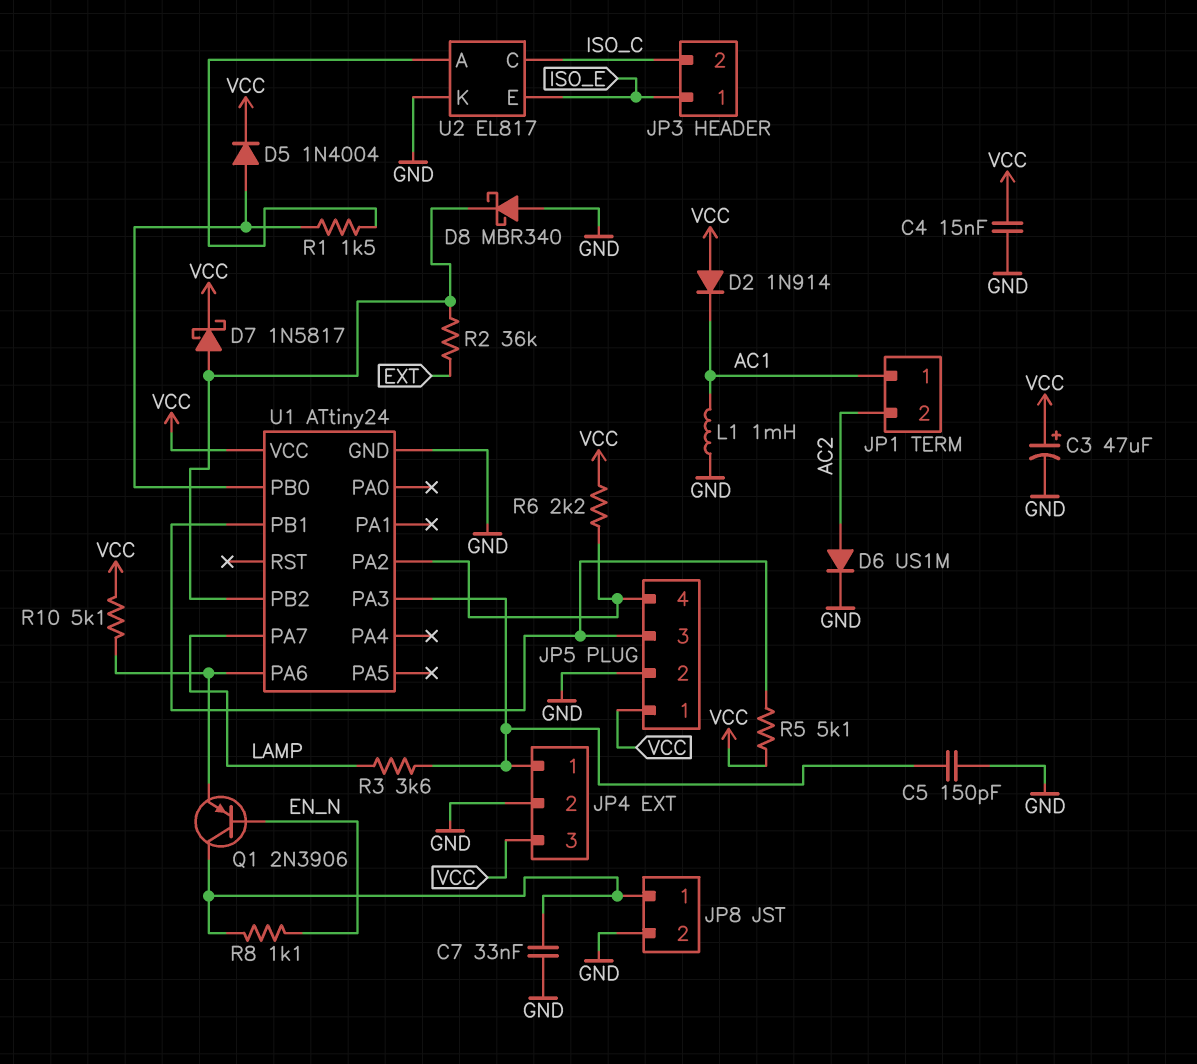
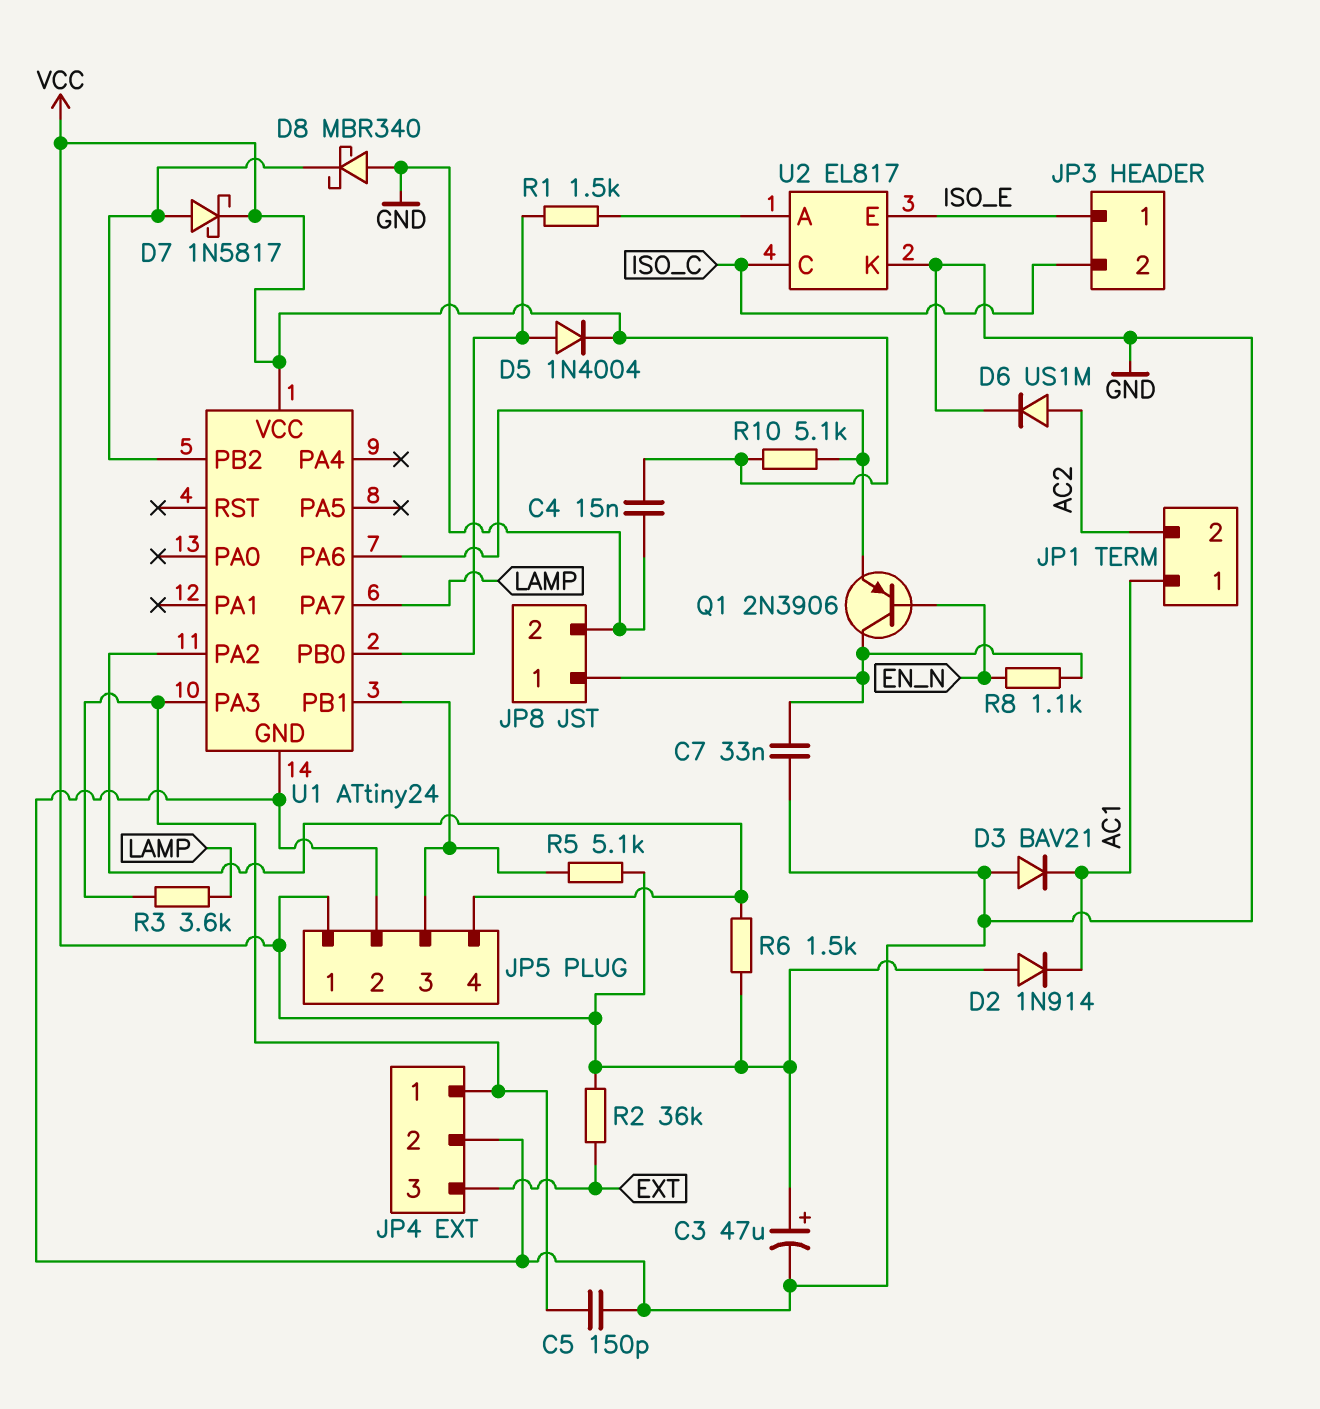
D3: none -> diode BAV21 (A GND, K AC1)
JP4 pin 3: VCC -> EXT
L1: 1mH (AC1, GND) -> none
R2: 36k (EXT, U1/PB2) -> 36k (EXT, VCC)
R6: 2.2k (JP5/4, VCC) -> 1.5k (JP5/4, VCC)

